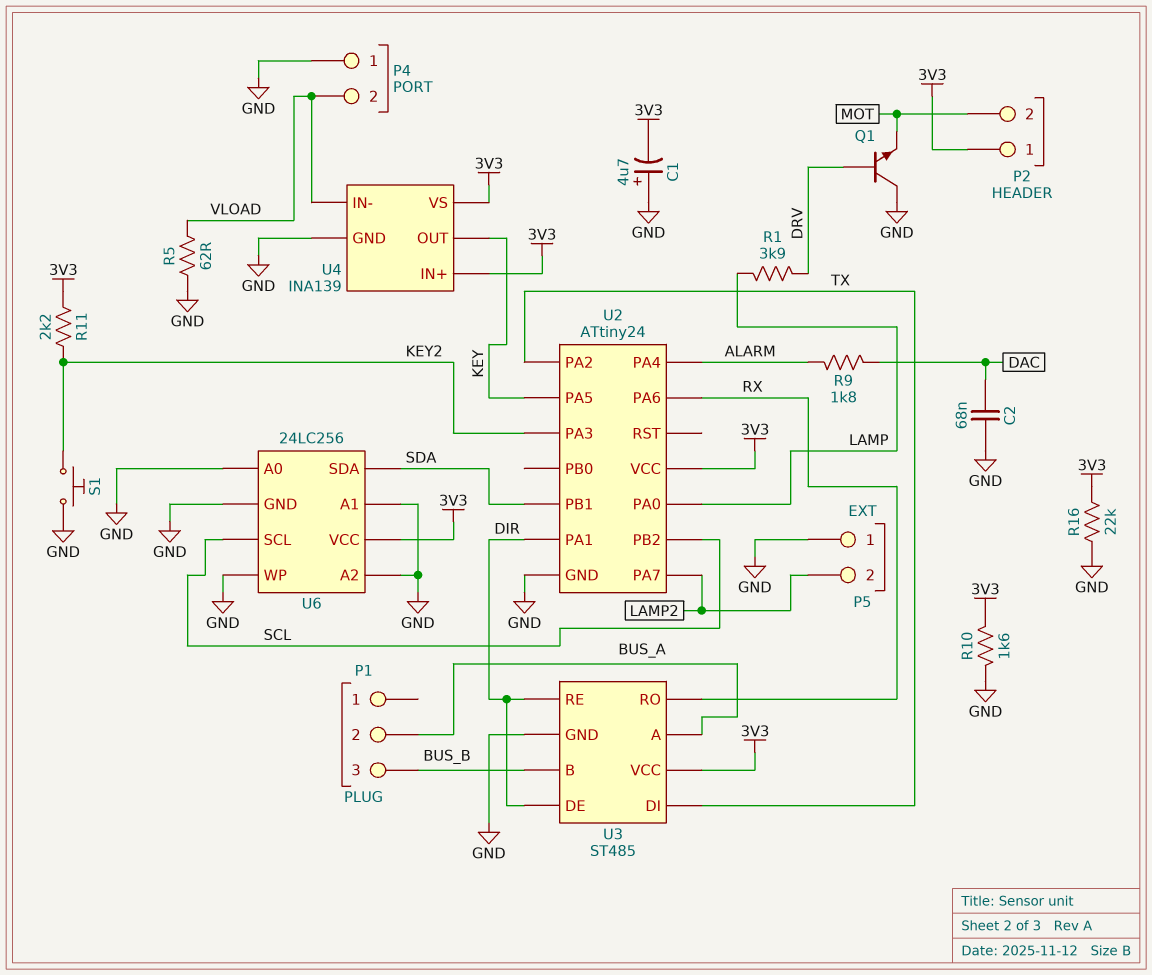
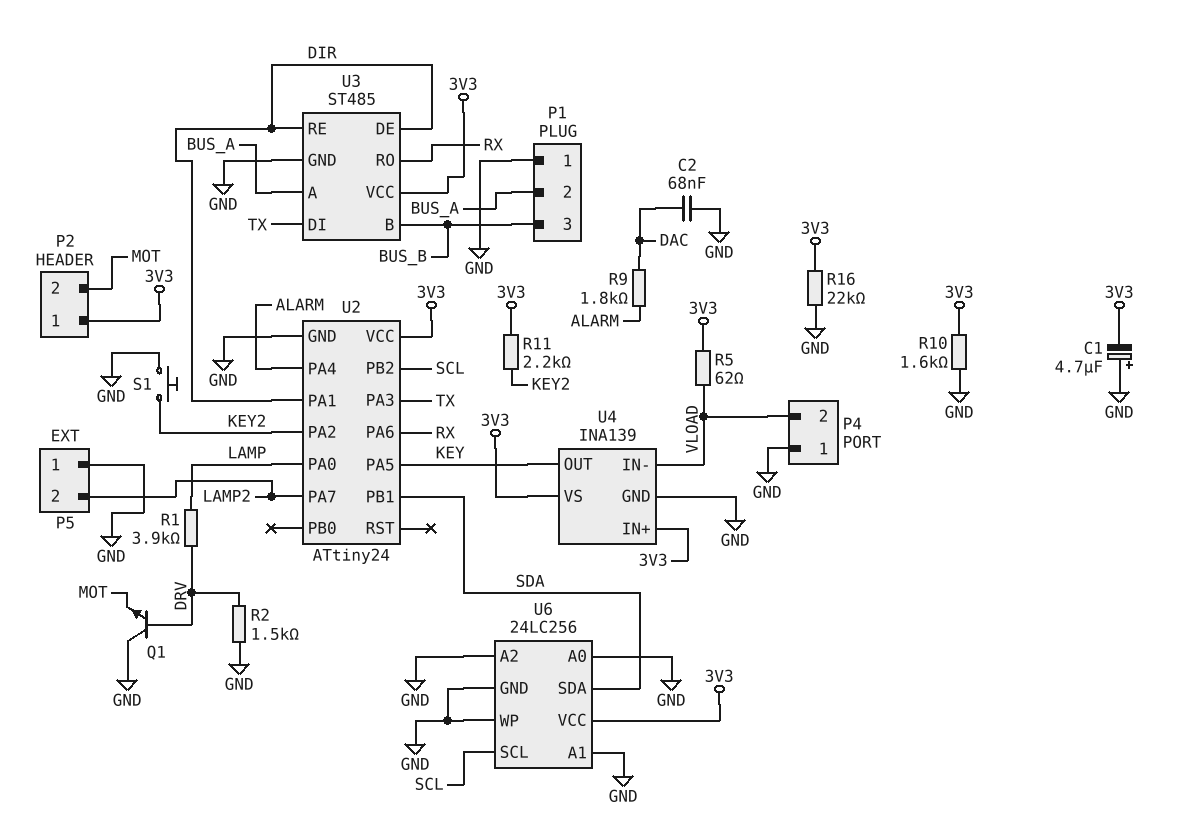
P1 pin 1: none -> GND
R2: none -> 1.5k (DRV, GND)
R5: 62 (GND, VLOAD) -> 62 (3V3, VLOAD)
U2 pin PA2: TX -> KEY2
U2 pin PA3: KEY2 -> TX

